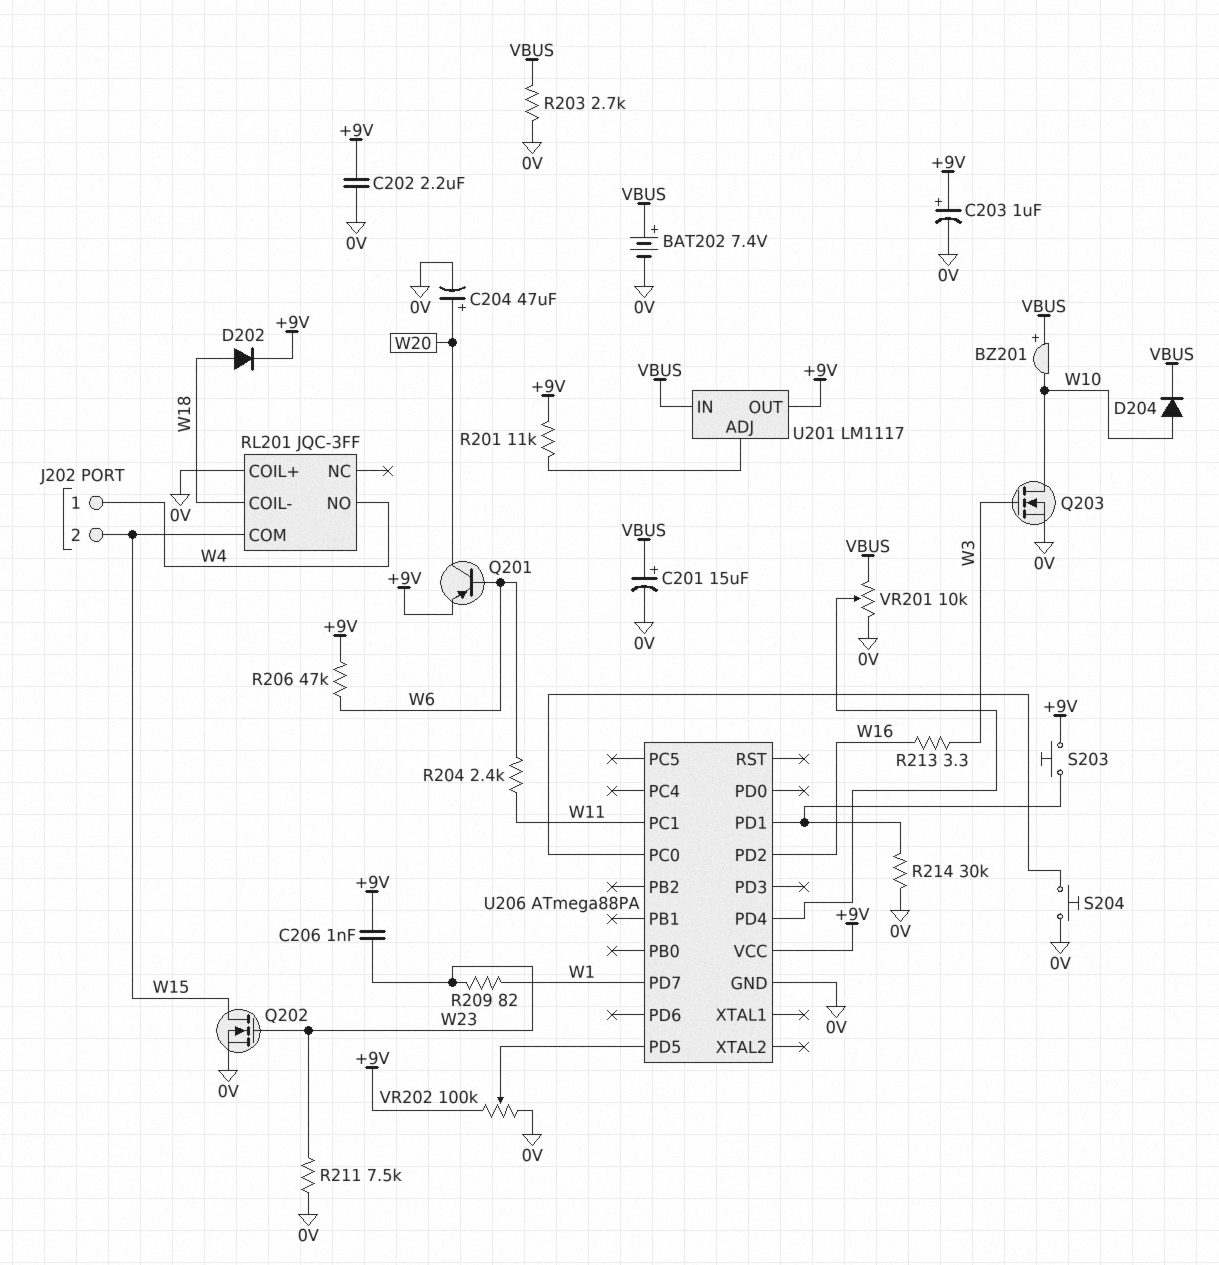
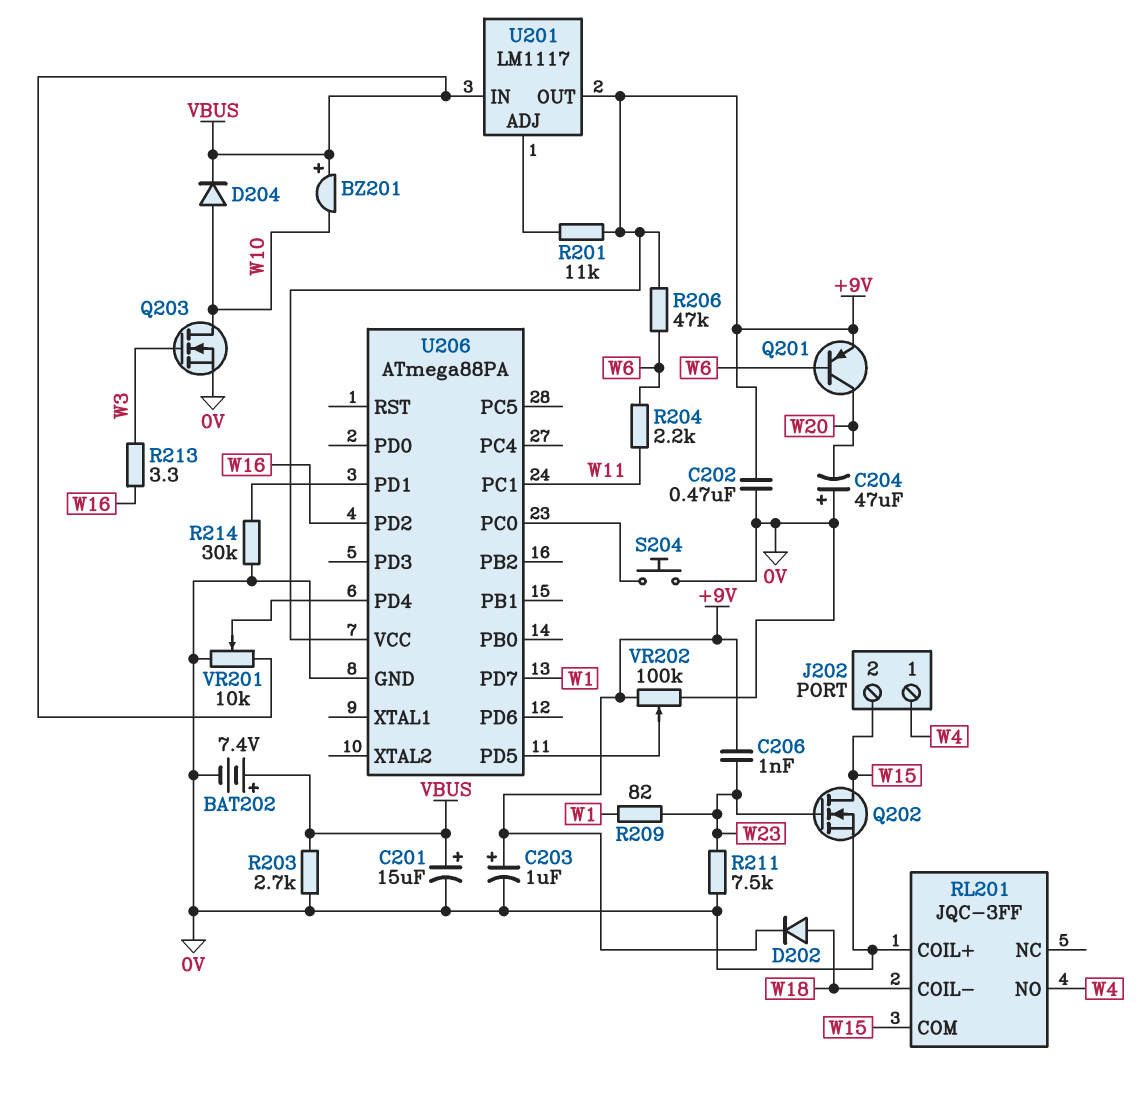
C202: 2.2uF (+9V, 0V) -> 470nF (+9V, 0V)
C204: 47uF (plus W20, minus 0V) -> 47uF (plus 0V, minus W20)
R204: 2.4k (W6, W11) -> 2.2k (W6, W11)
S203: button (+9V, U206/PD1) -> none

